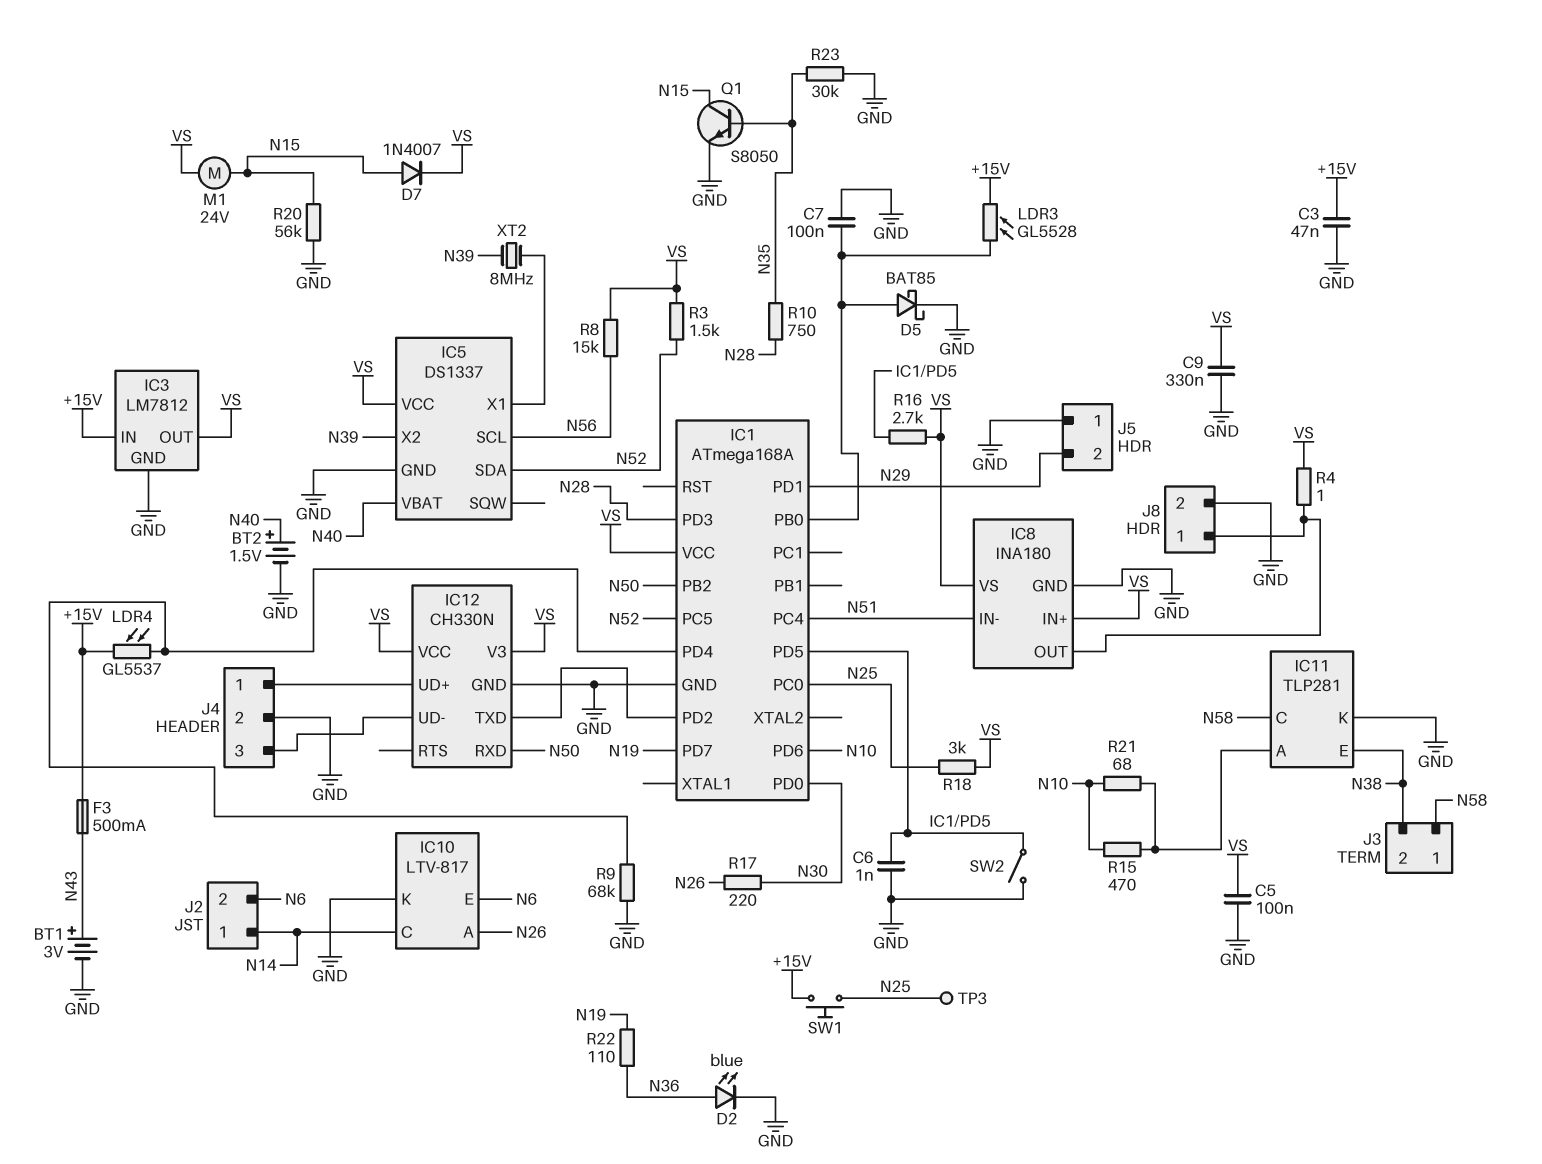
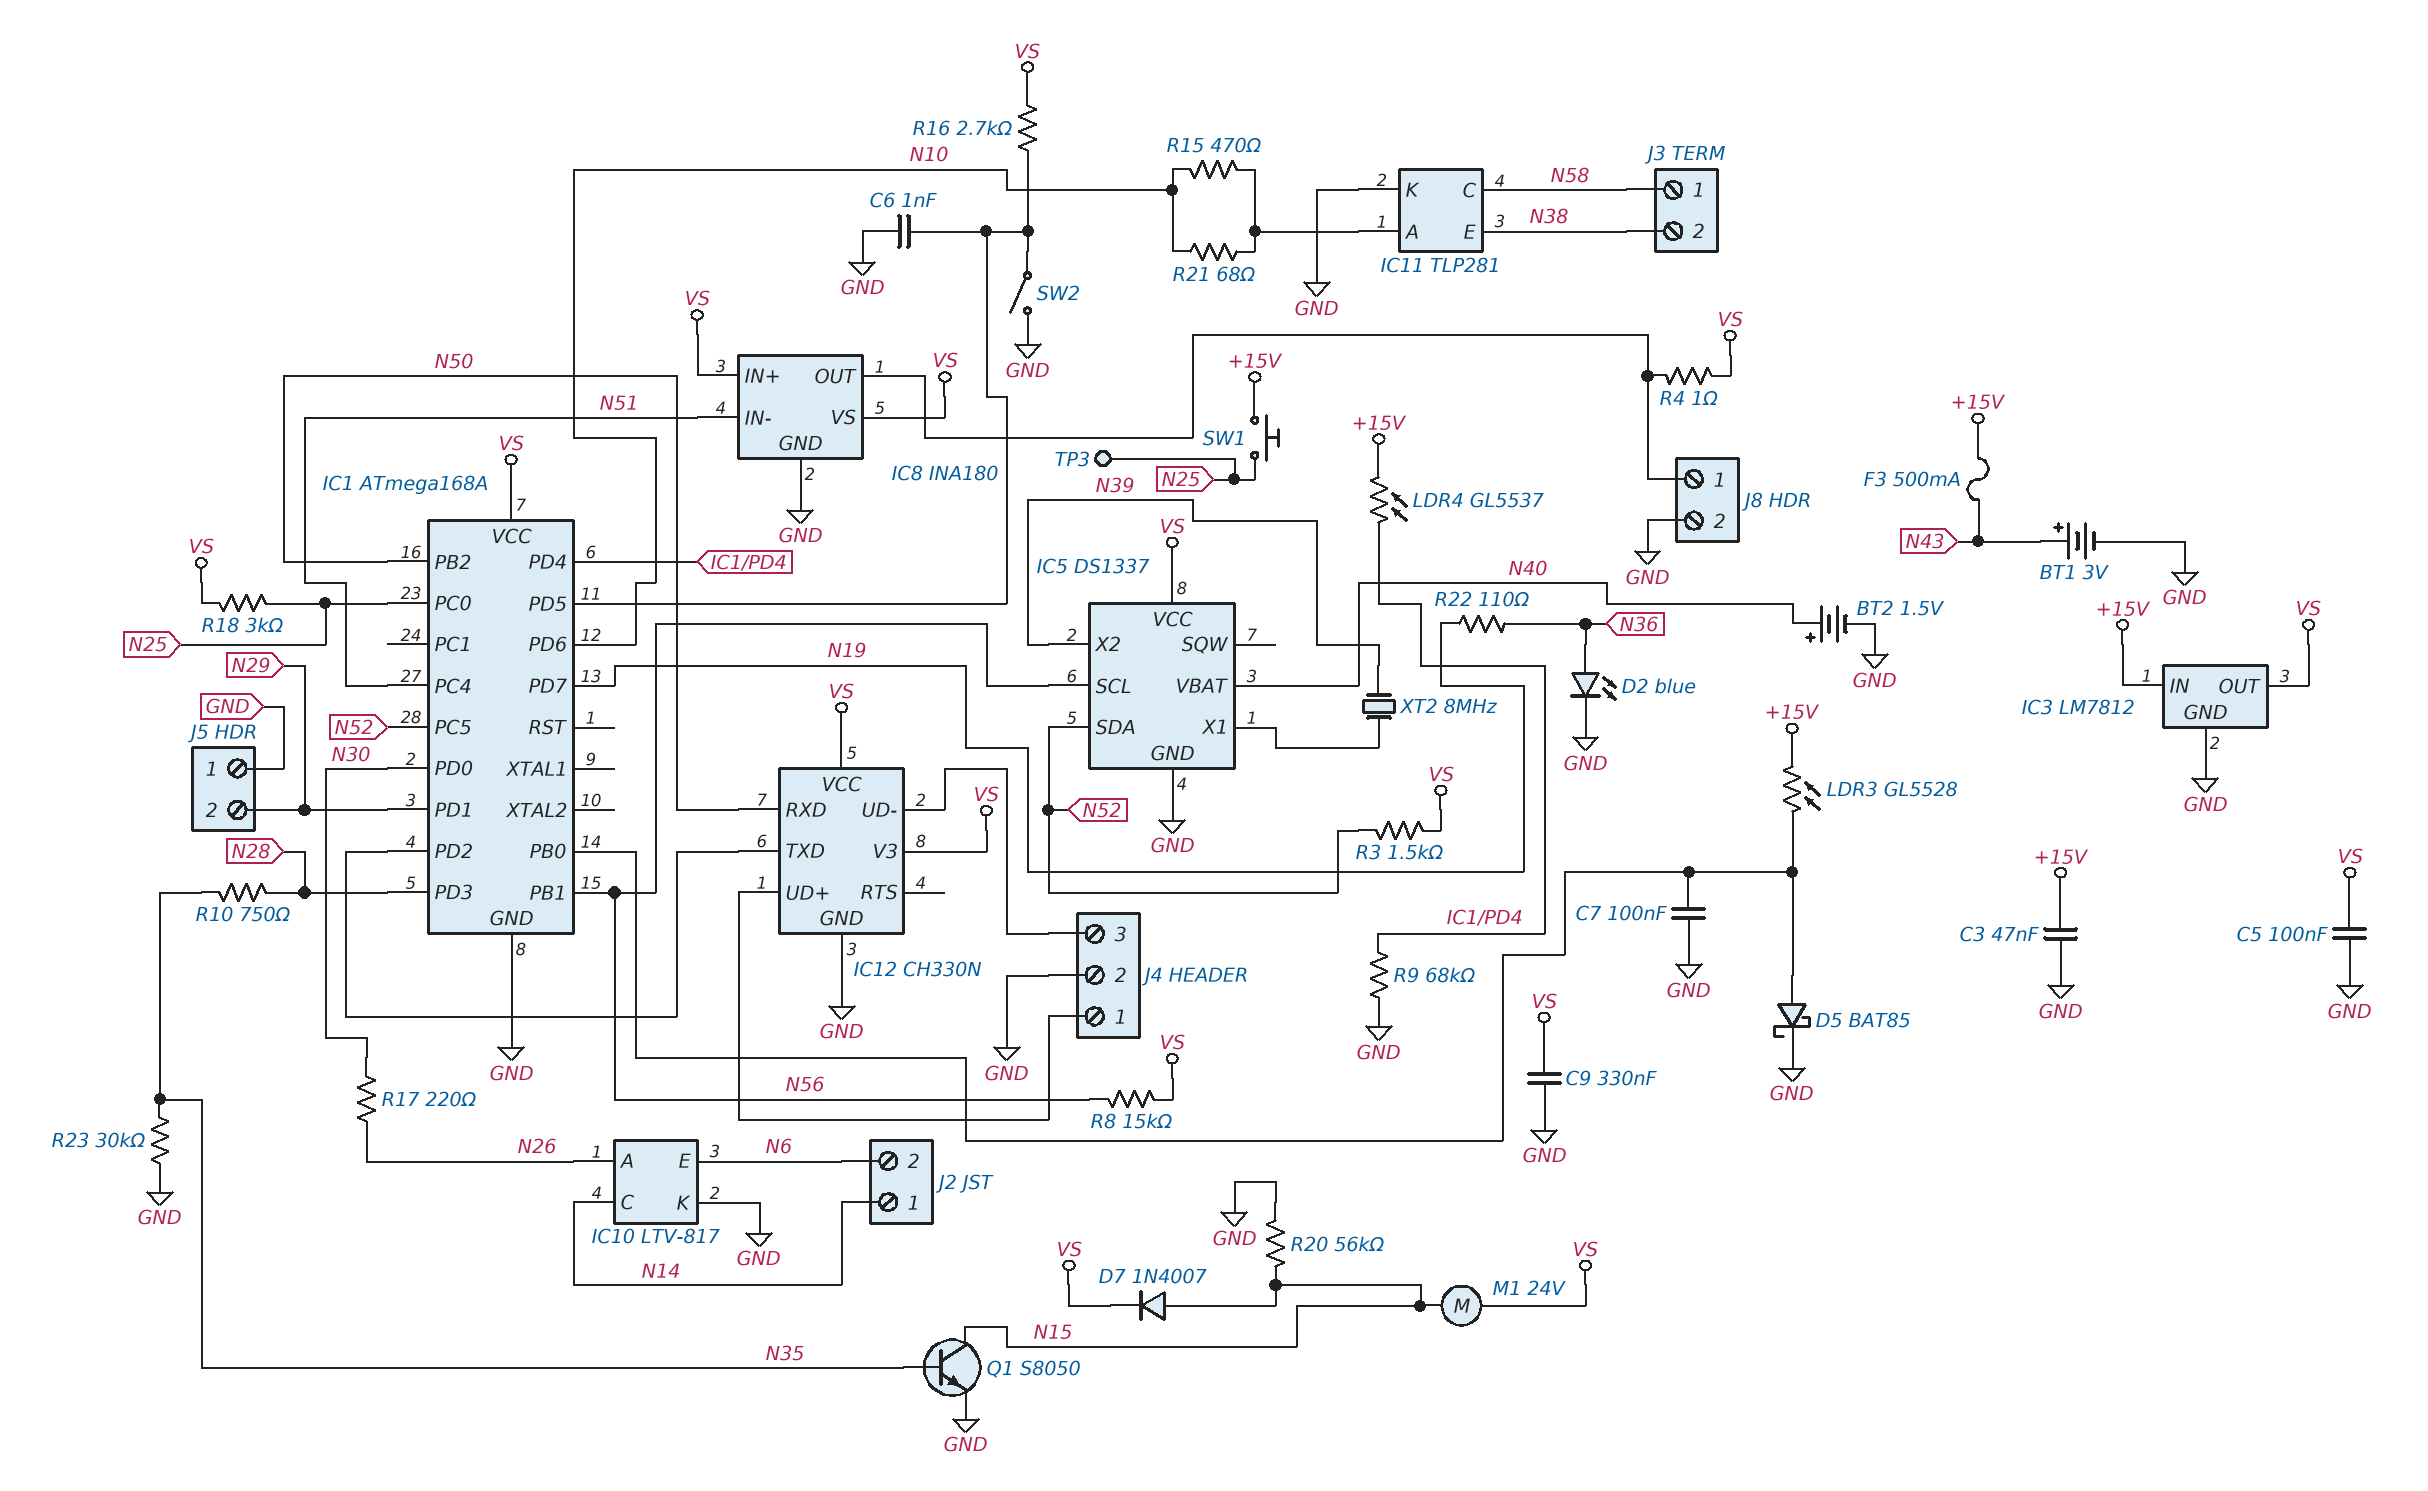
IC1 pin PB1: none -> N56

